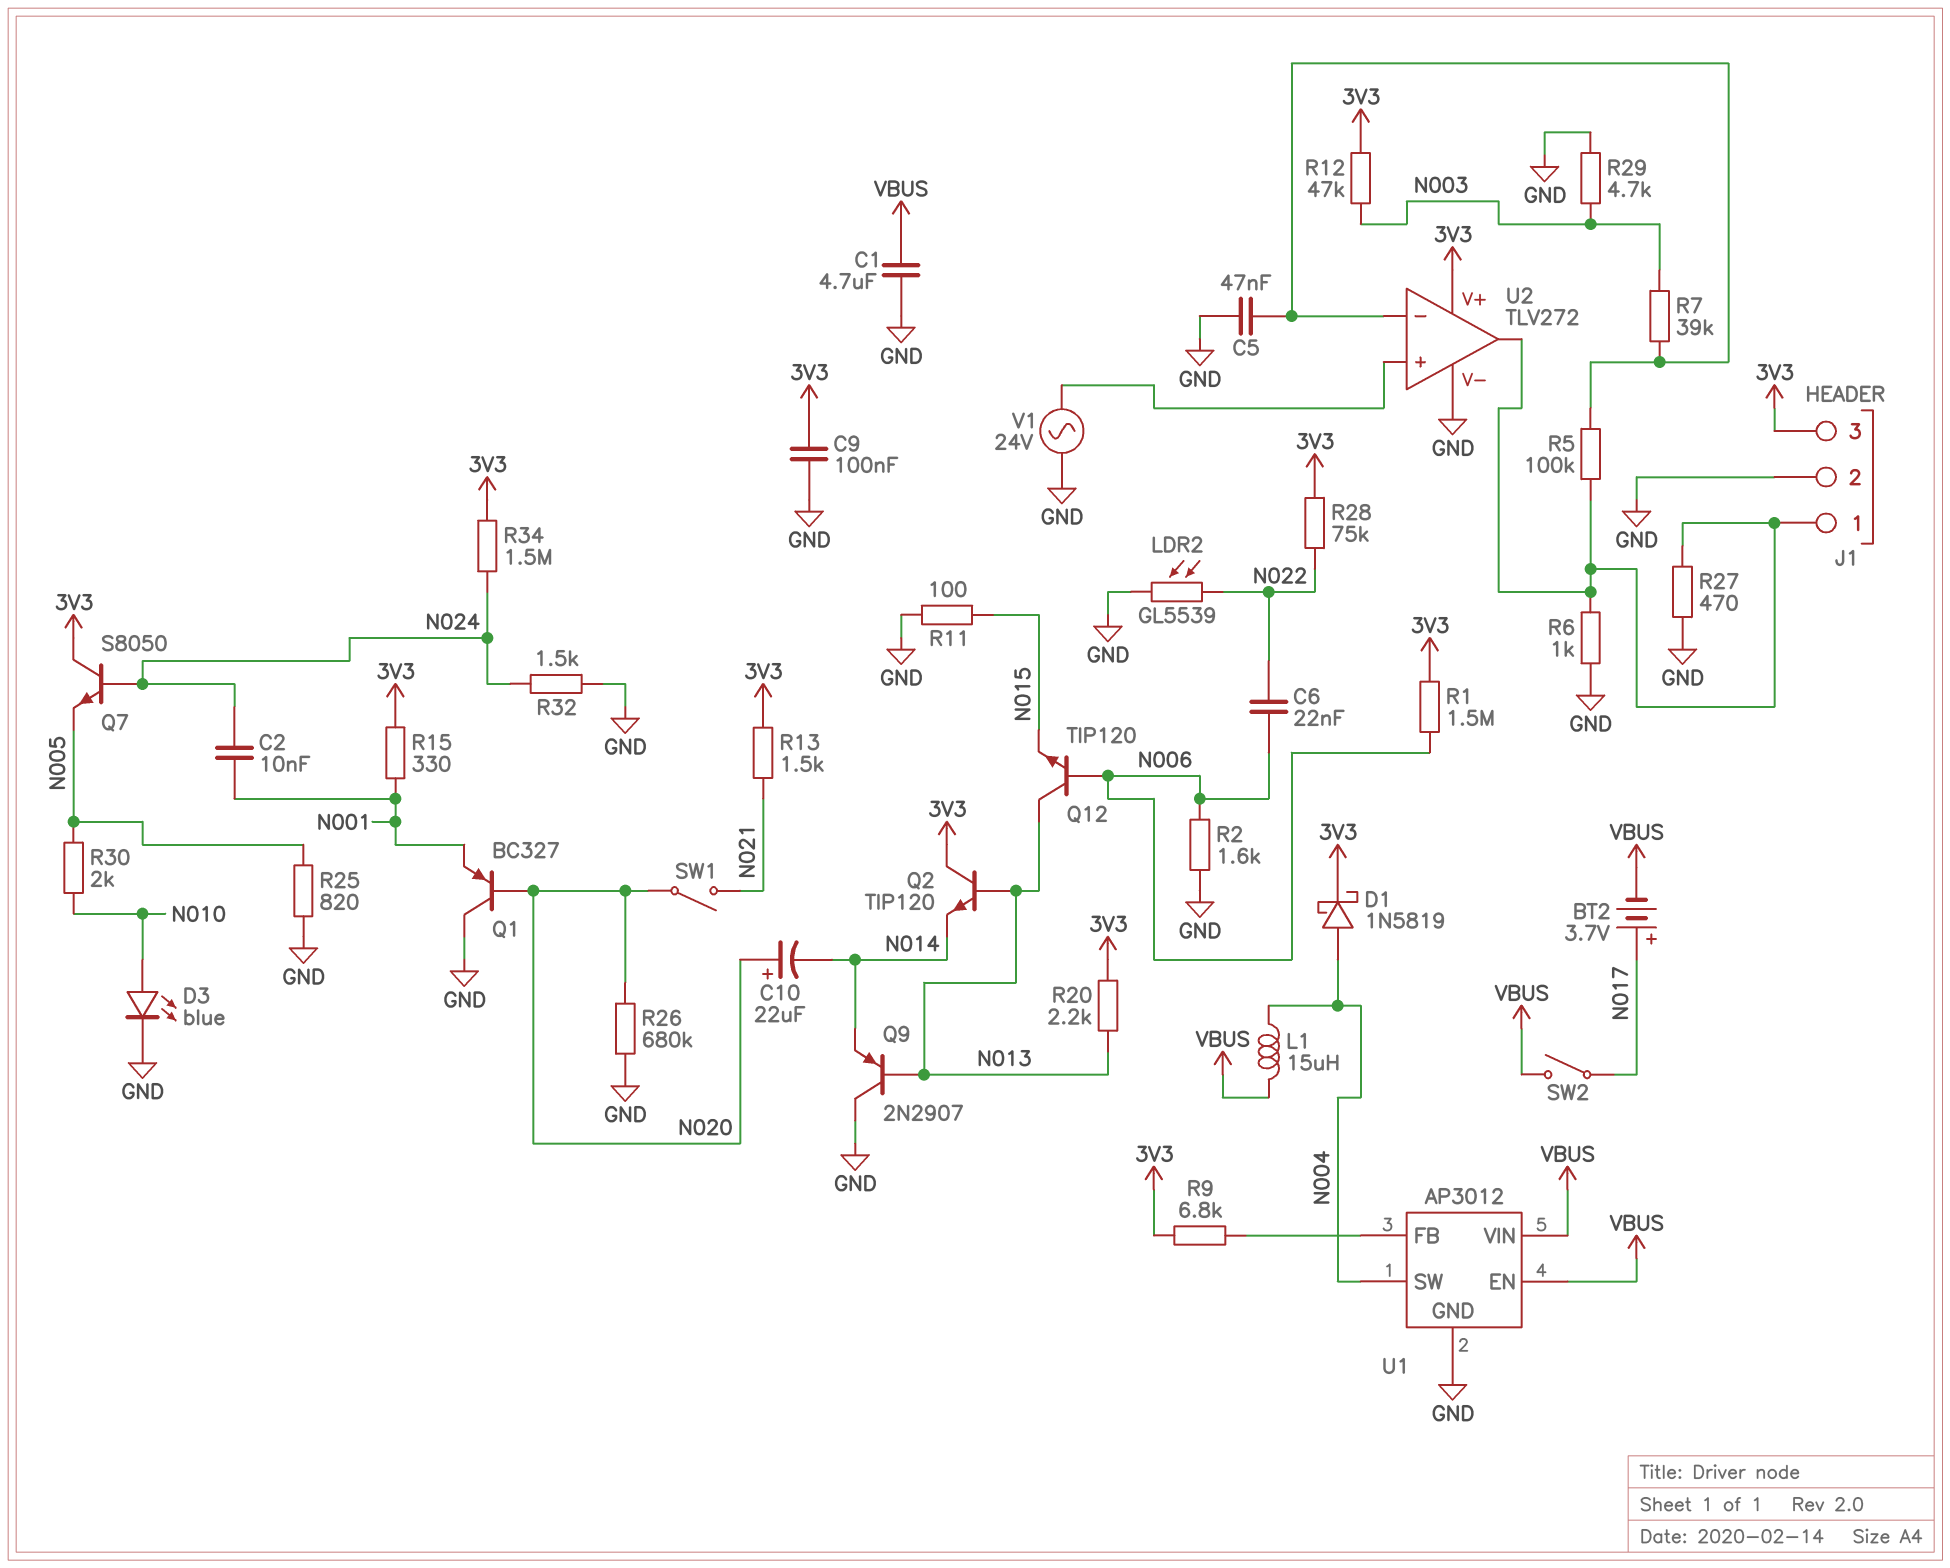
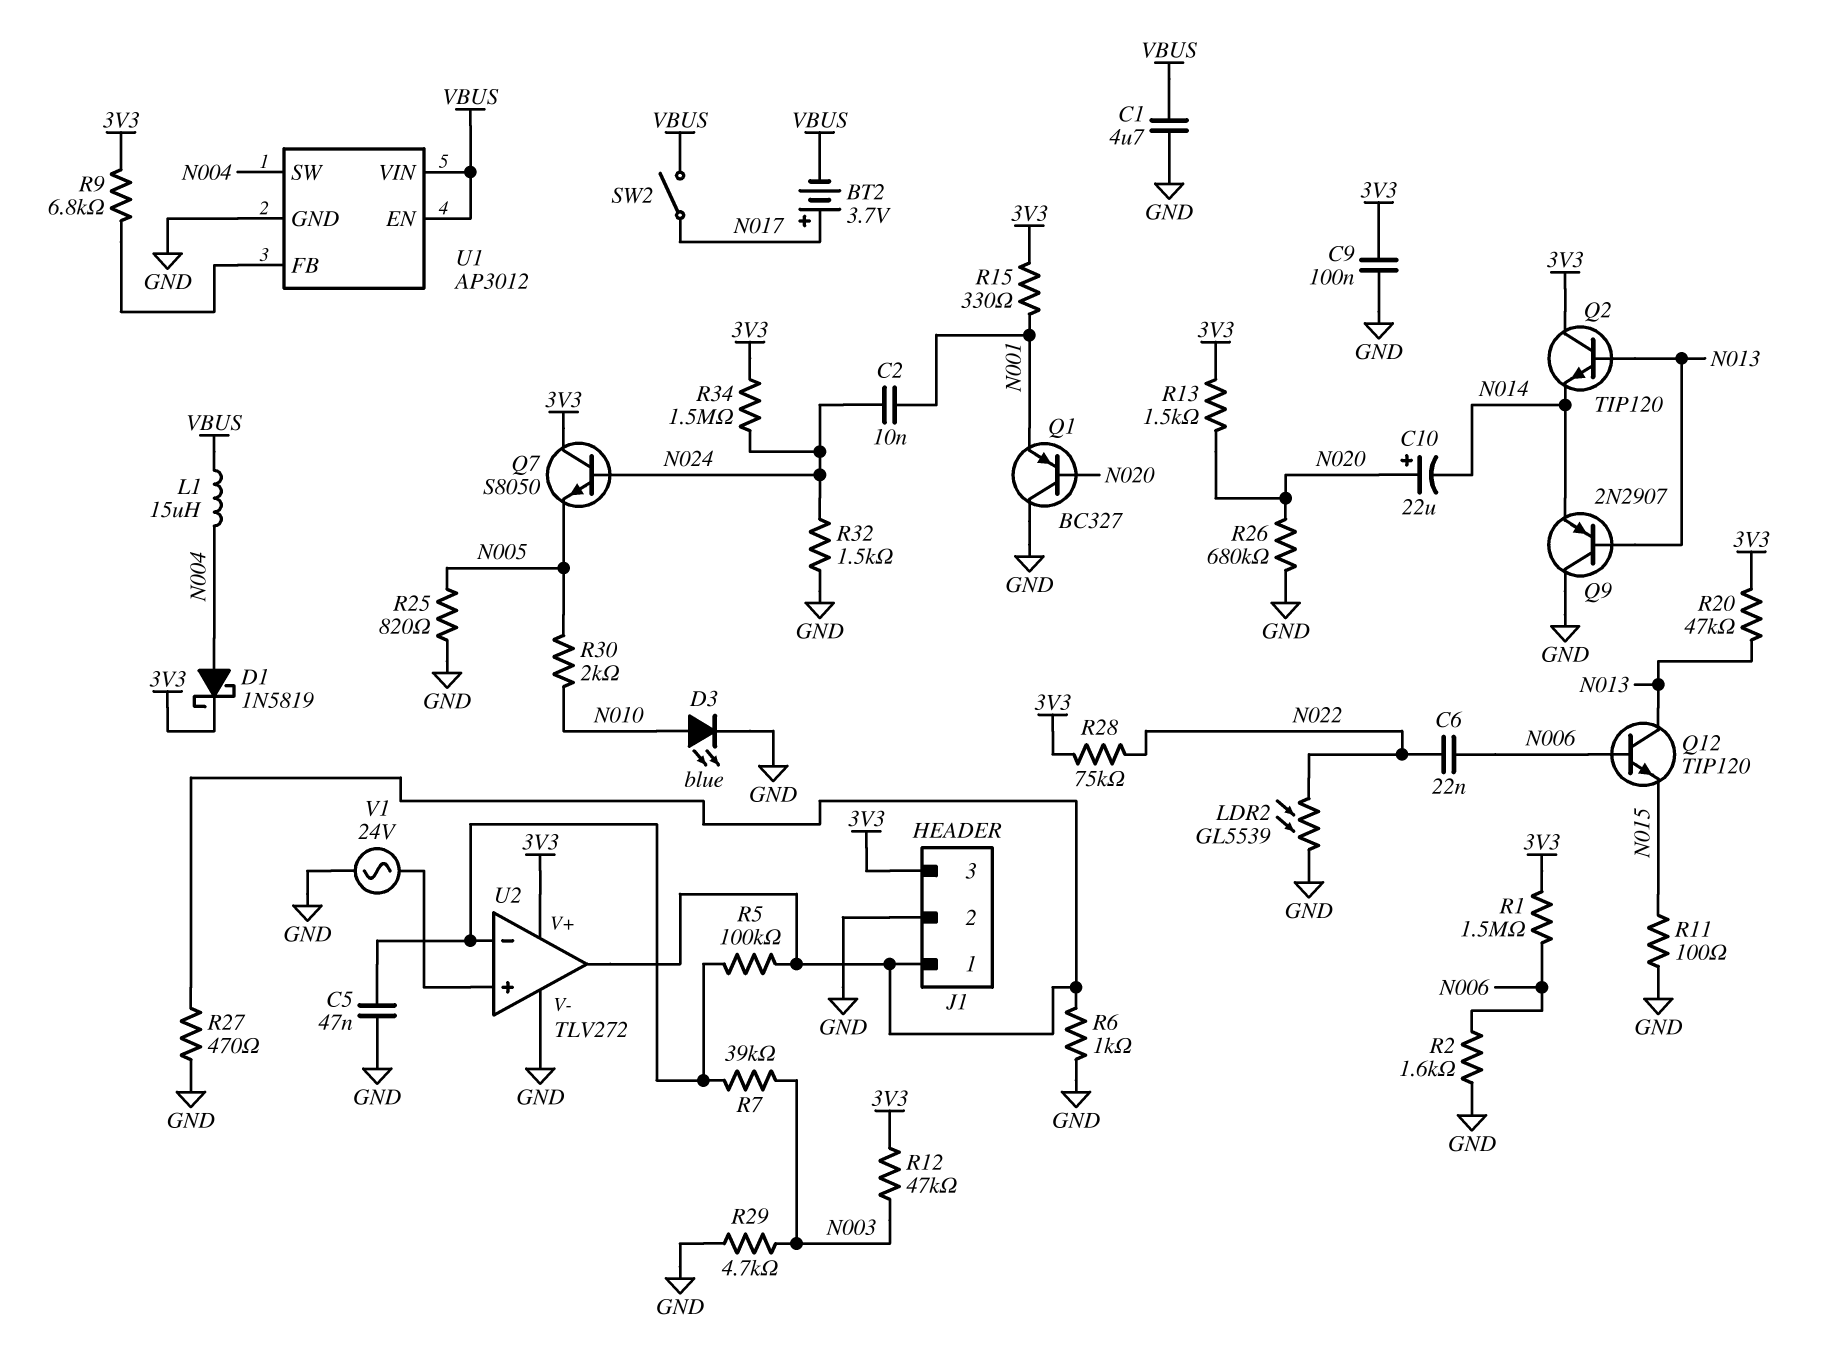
R13: 1.5k (3V3, N021) -> 1.5k (3V3, N020)
R20: 2.2k (3V3, N013) -> 47k (3V3, N013)
SW1: switch (N020, N021) -> none

